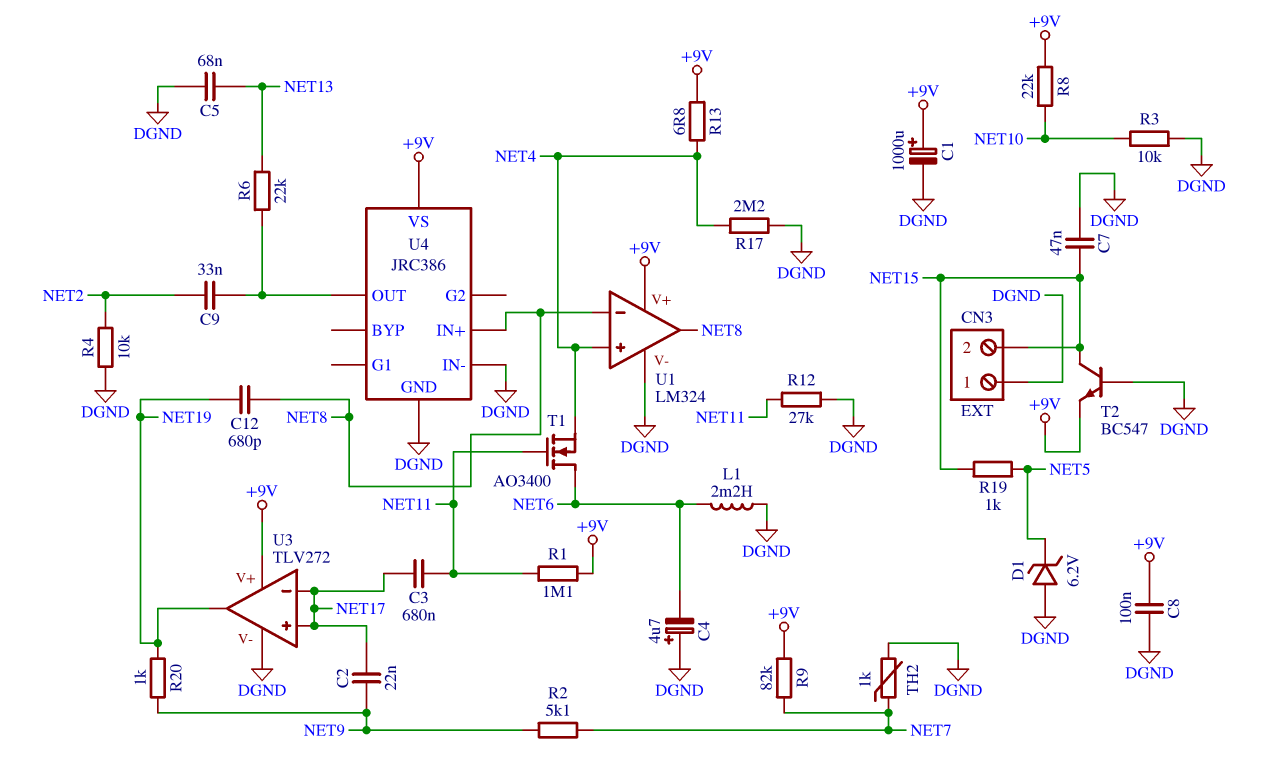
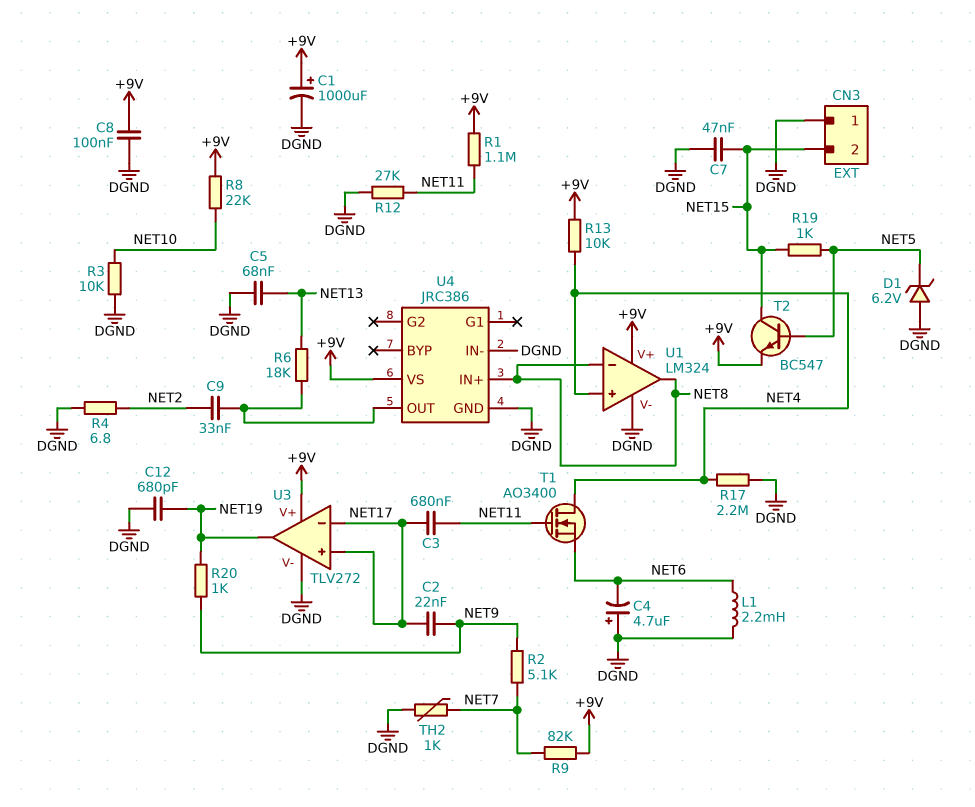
C12: 680pF (NET8, NET19) -> 680pF (DGND, NET19)
R4: 10k (DGND, NET2) -> 6.8 (DGND, NET2)
R6: 22k (NET13, U4/OUT) -> 18k (NET13, U4/OUT)
R13: 6.8 (+9V, NET4) -> 10k (+9V, NET4)
T1: NMOS AO3400 (G NET11, D NET6, S NET4) -> NMOS AO3400 (G NET11, D NET4, S NET6)
T2: NPN BC547 (B DGND, C NET15, E +9V) -> NPN BC547 (B NET5, C NET15, E +9V)

